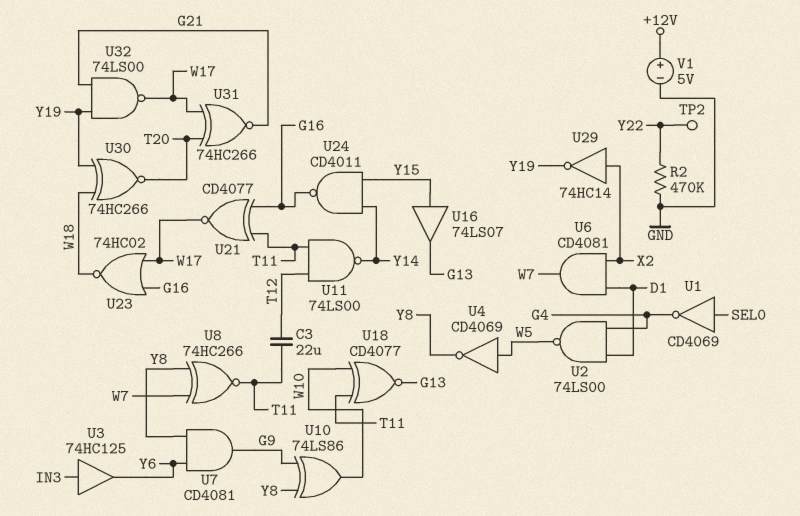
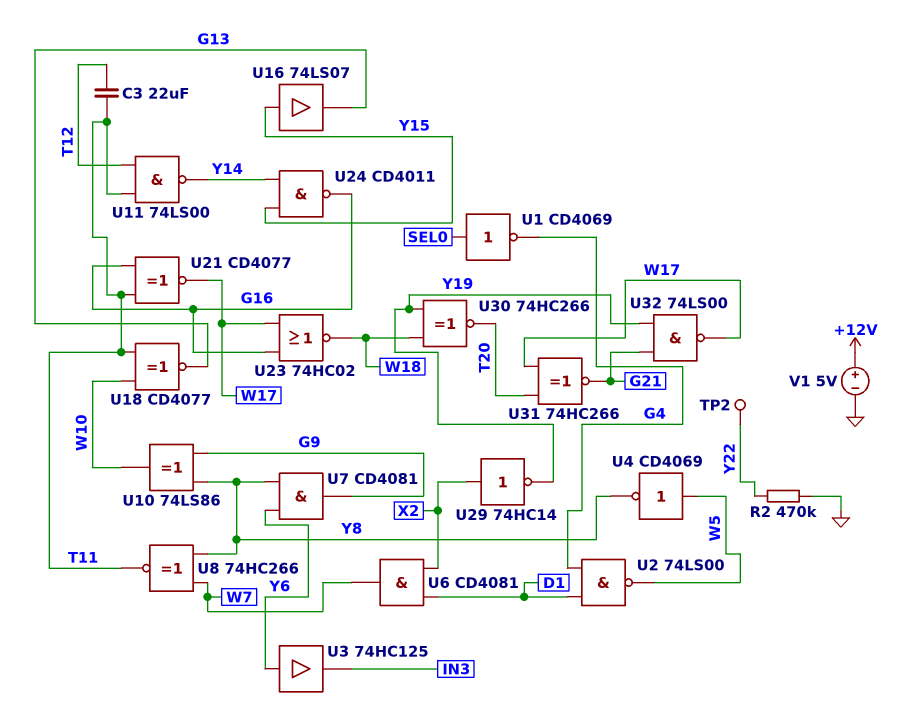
U3: buffer 74HC125 (in IN3, out Y6) -> buffer 74HC125 (in Y6, out IN3)

